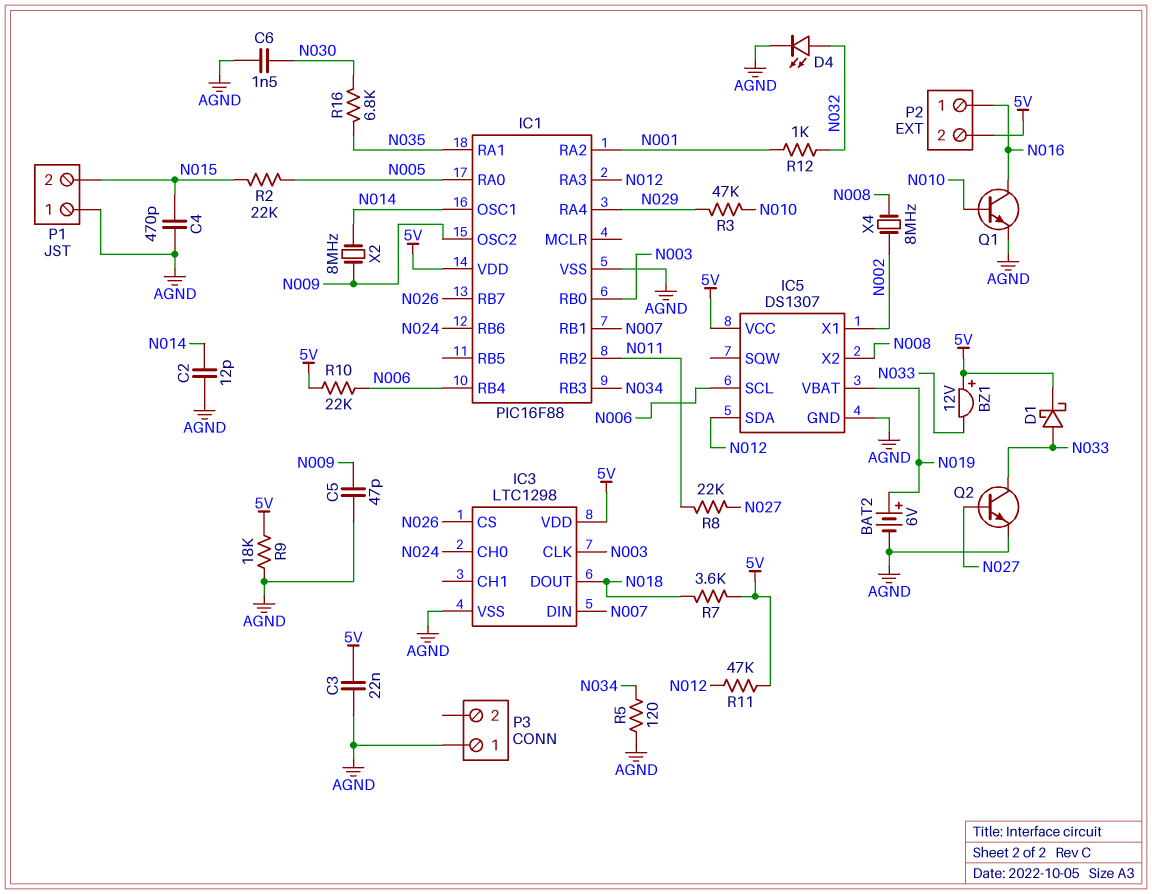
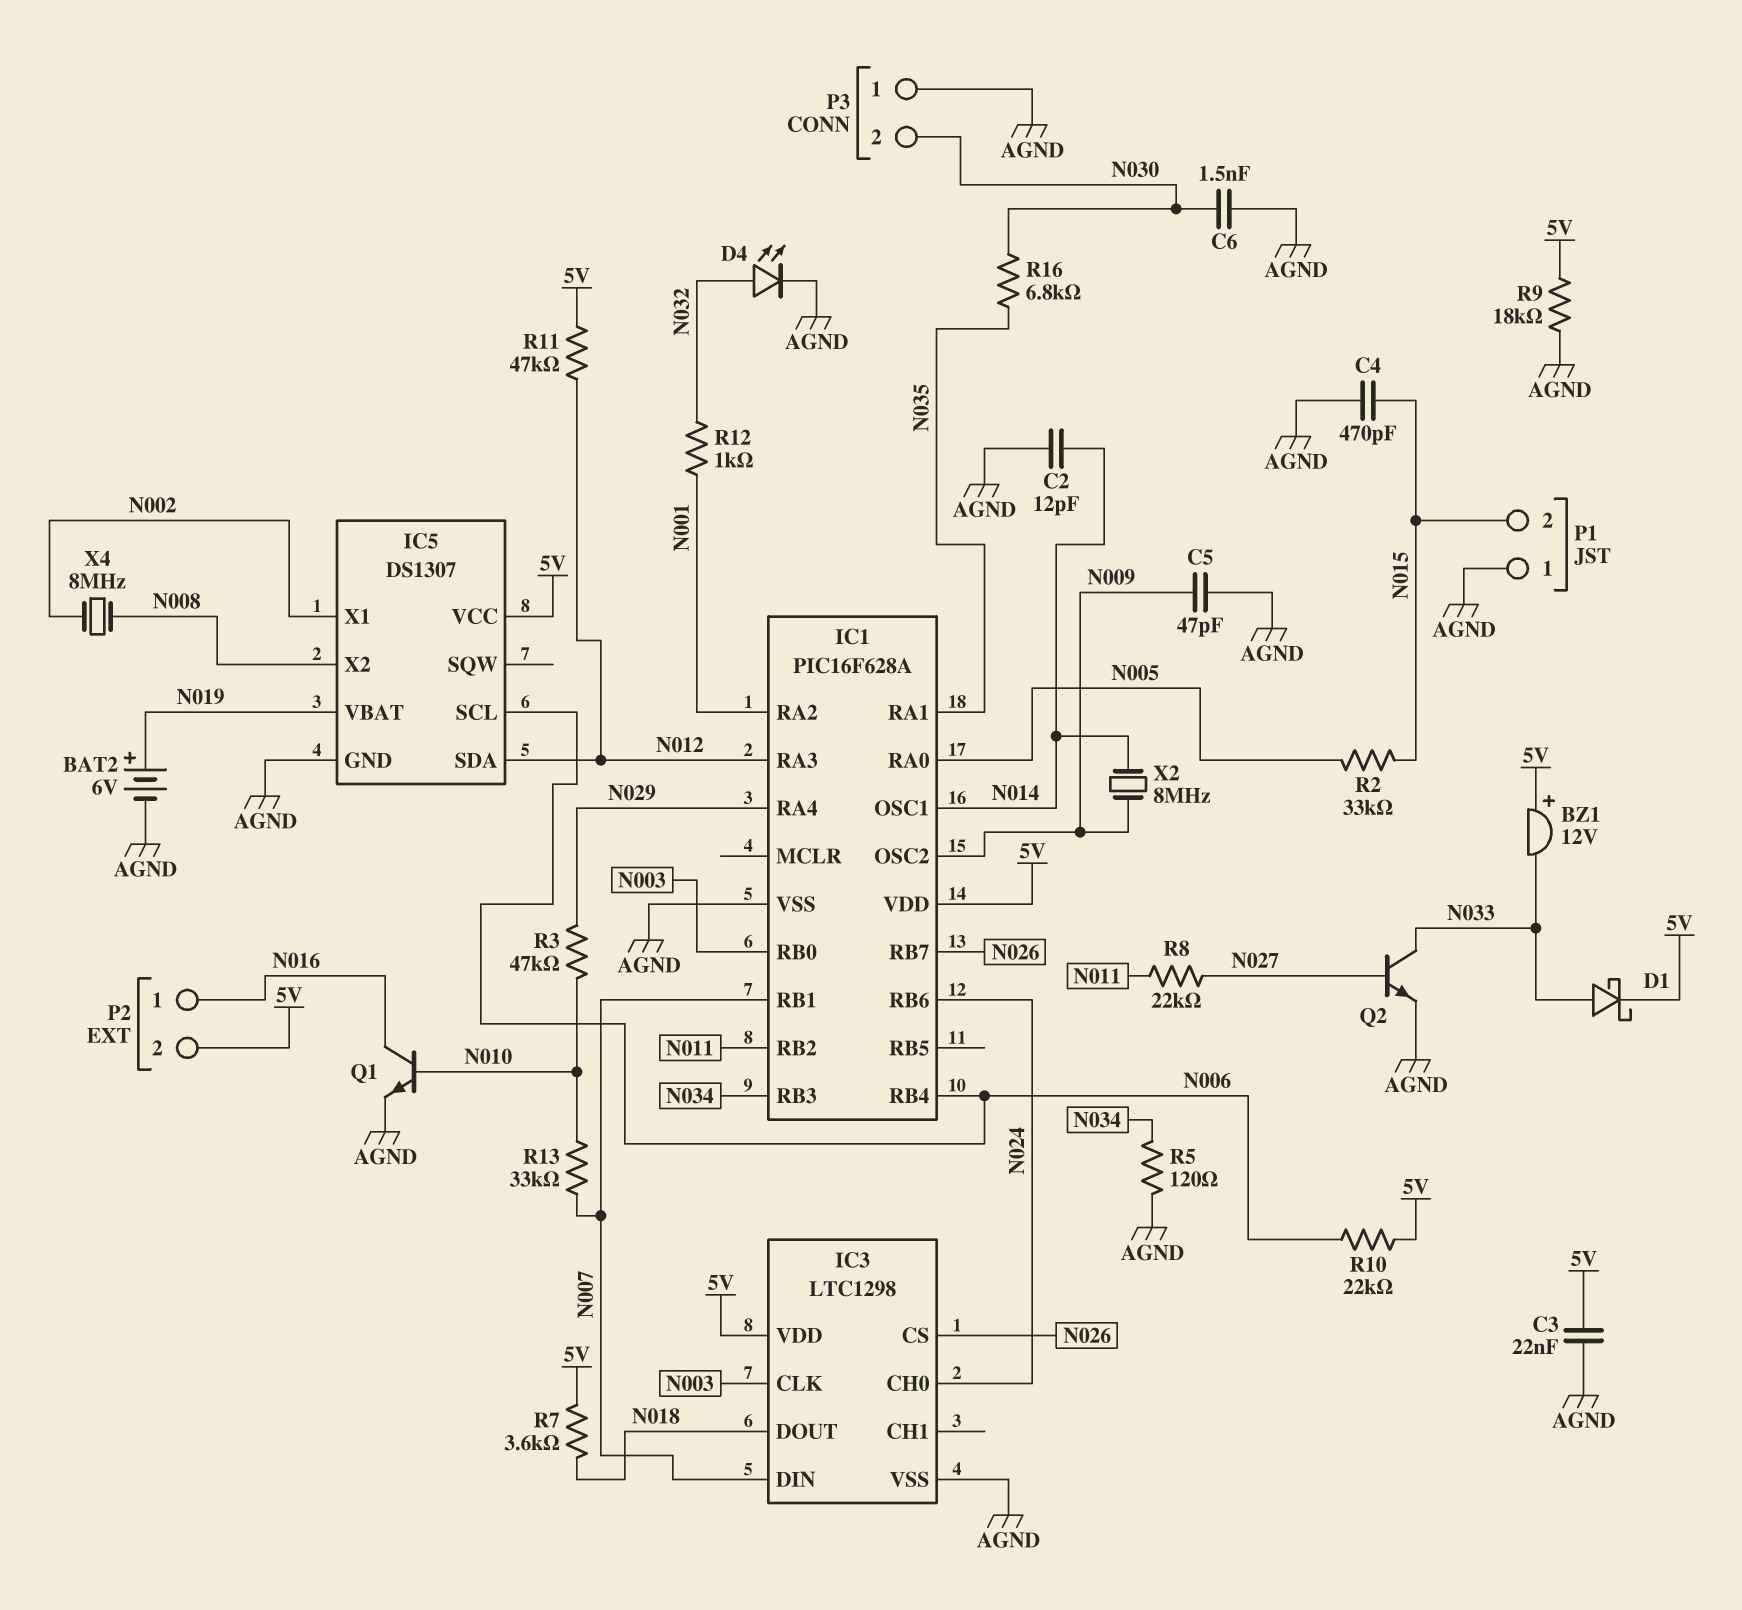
IC1: PIC16F88 -> PIC16F628A
P3 pin 2: none -> N030
R2: 22k (N005, N015) -> 33k (N005, N015)
R13: none -> 33k (N007, N010)

